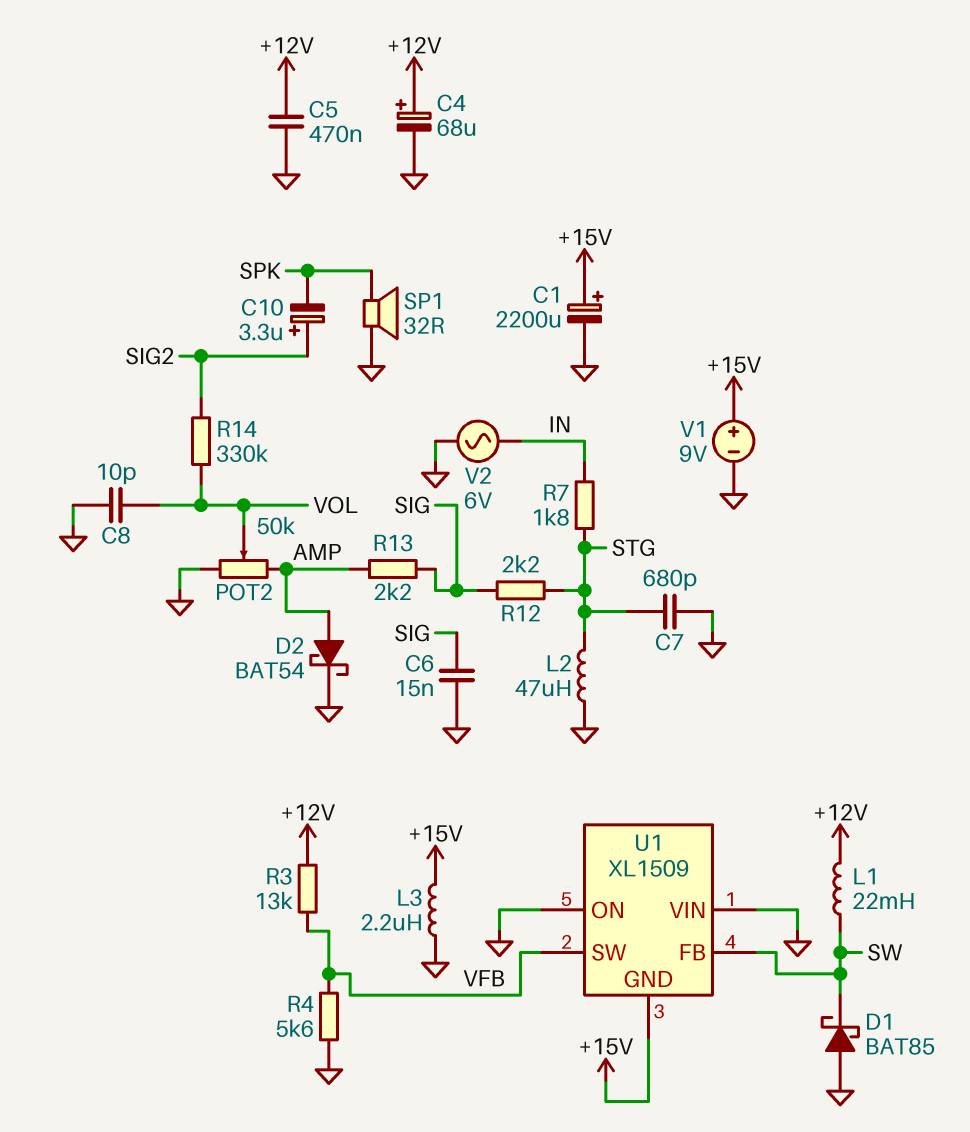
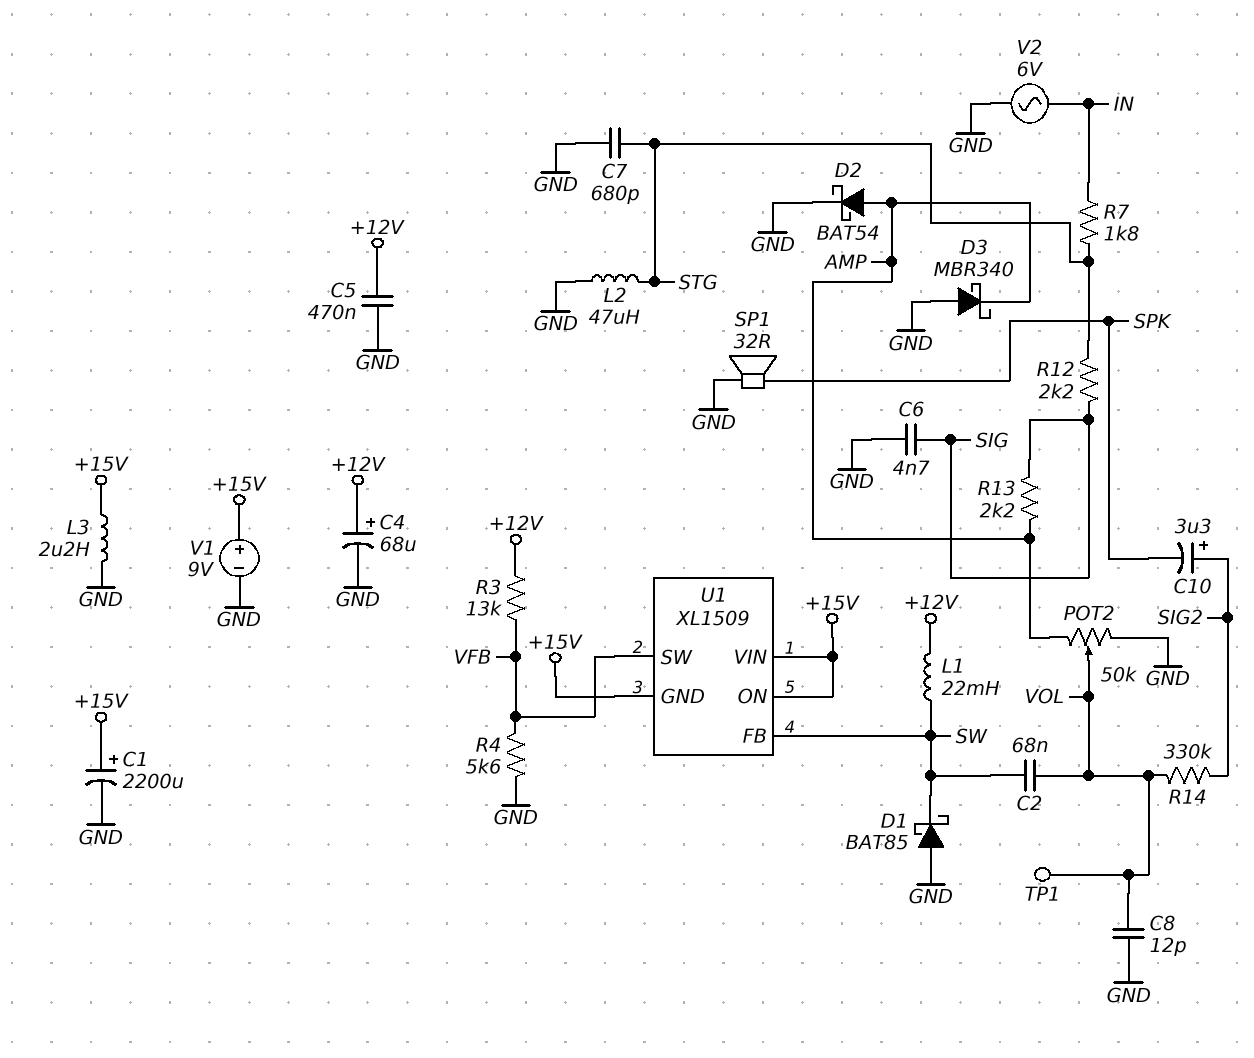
C2: none -> 68nF (SW, VOL)
C6: 15nF (GND, SIG) -> 4.7nF (GND, SIG)
C8: 10pF (GND, VOL) -> 12pF (GND, VOL)
D3: none -> schottky MBR340 (A GND, K AMP)
TP1: none -> test point (VOL)
U1 pin ON: GND -> +15V
U1 pin VIN: GND -> +15V

